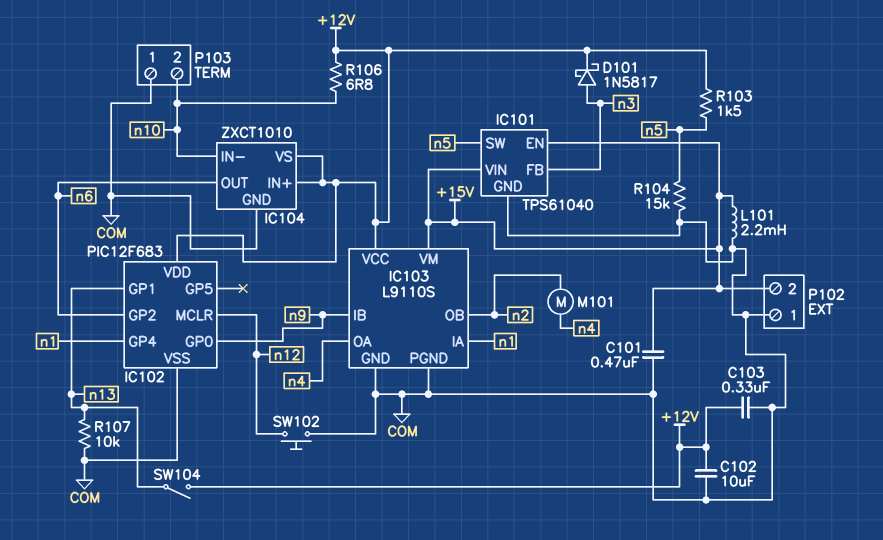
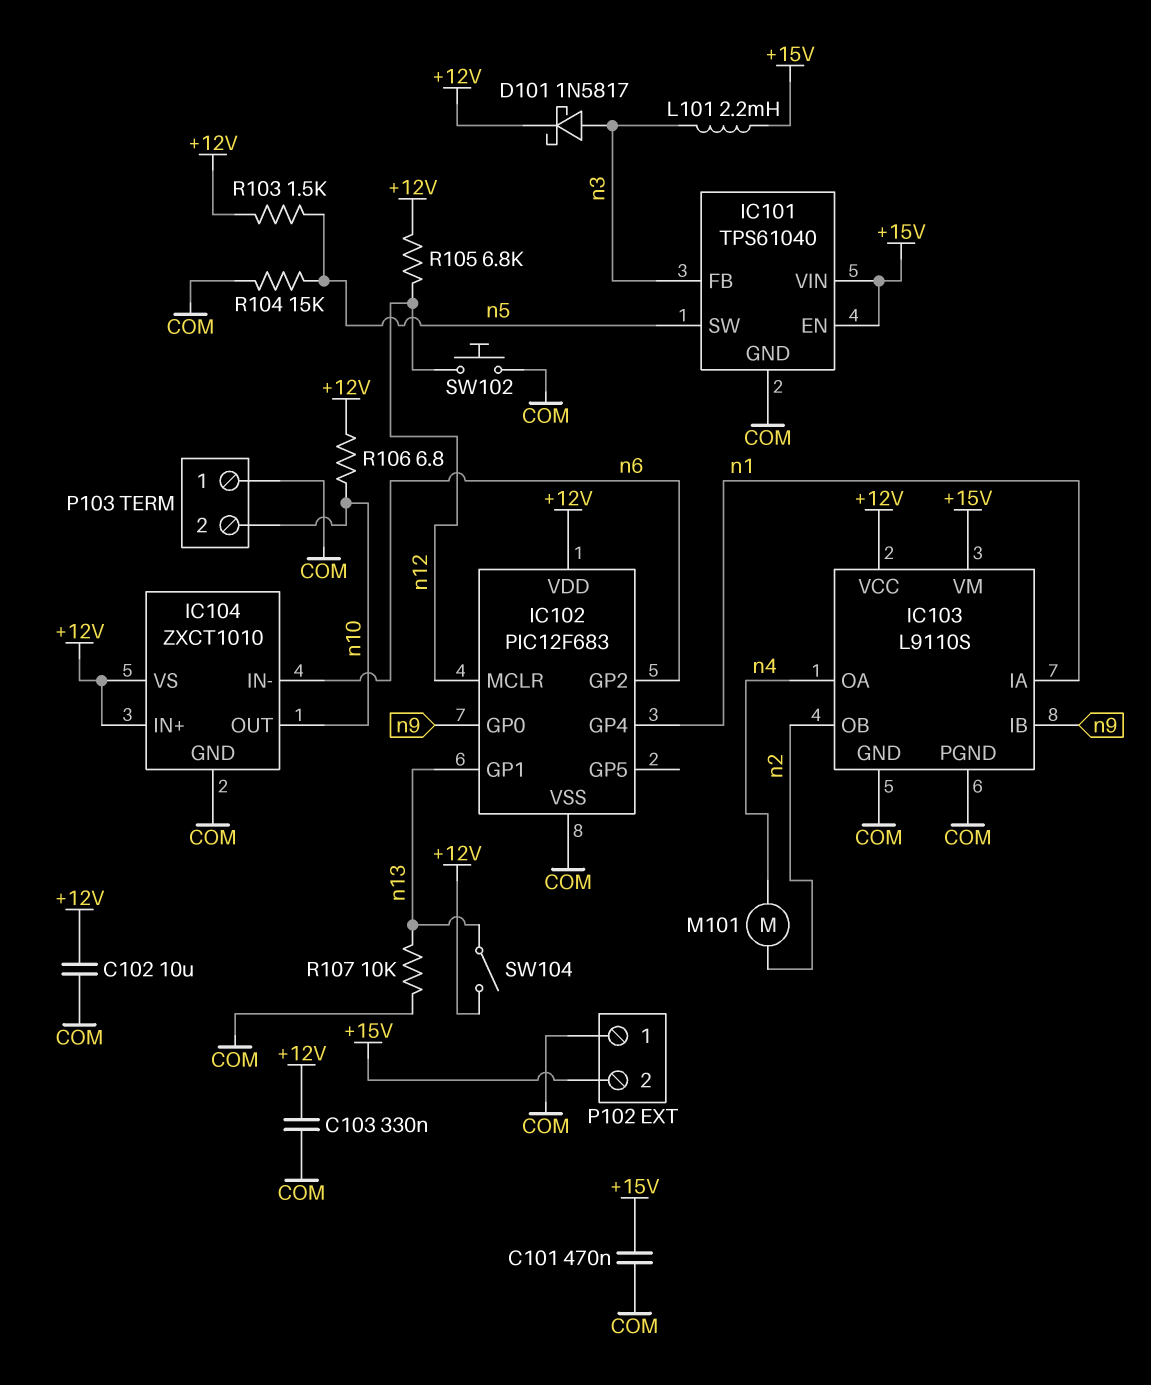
IC104 pin IN-: n10 -> n6
IC104 pin OUT: n6 -> n10
L101: 2.2mH (+15V, COM) -> 2.2mH (+15V, n3)
R105: none -> 6.8k (+12V, n12)

